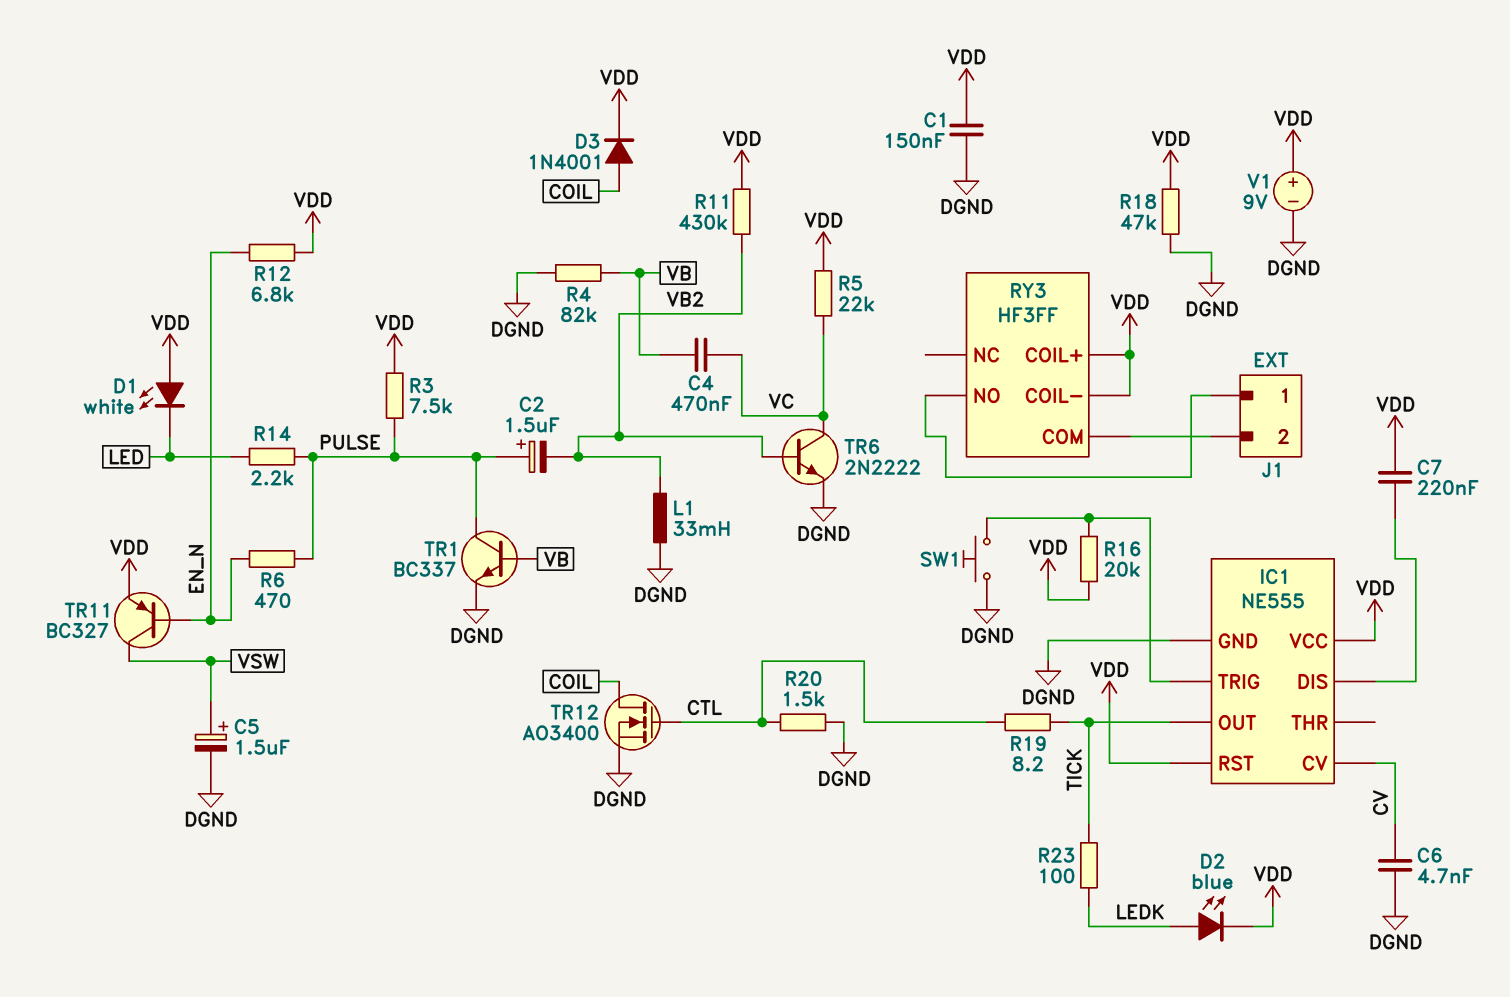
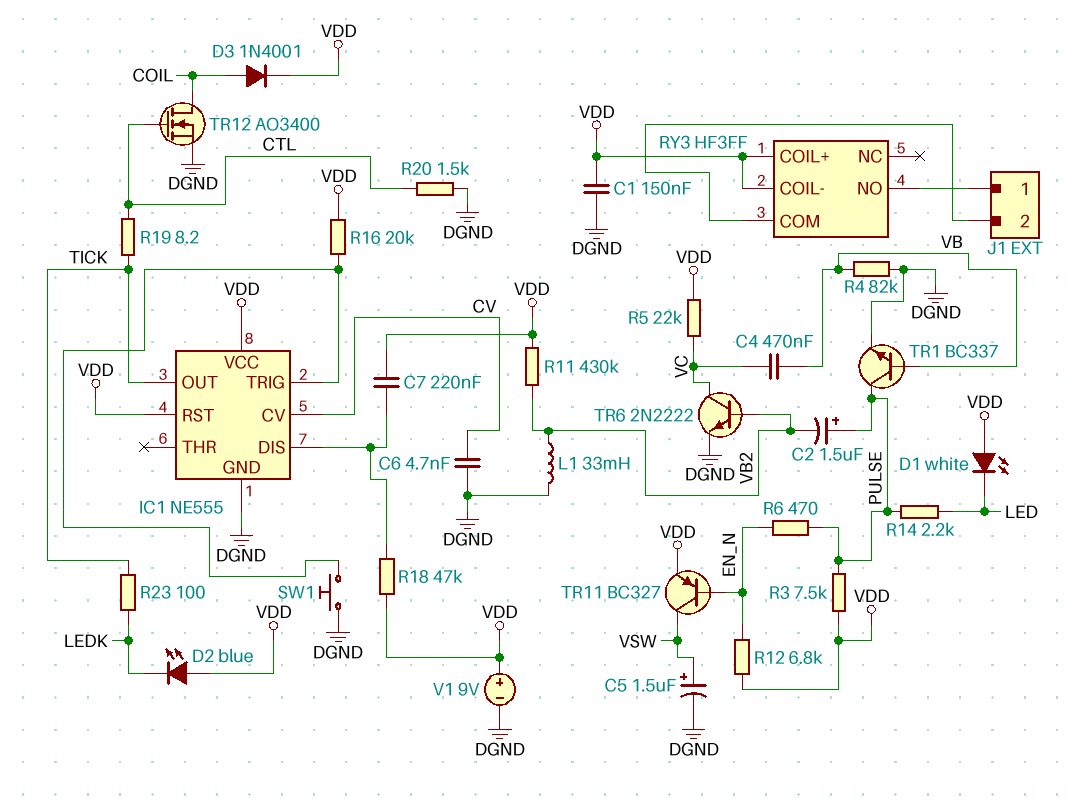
D2: LED blue (A LEDK, K VDD) -> LED blue (A VDD, K LEDK)
R18: 47k (DGND, VDD) -> 47k (IC1/DIS, VDD)

